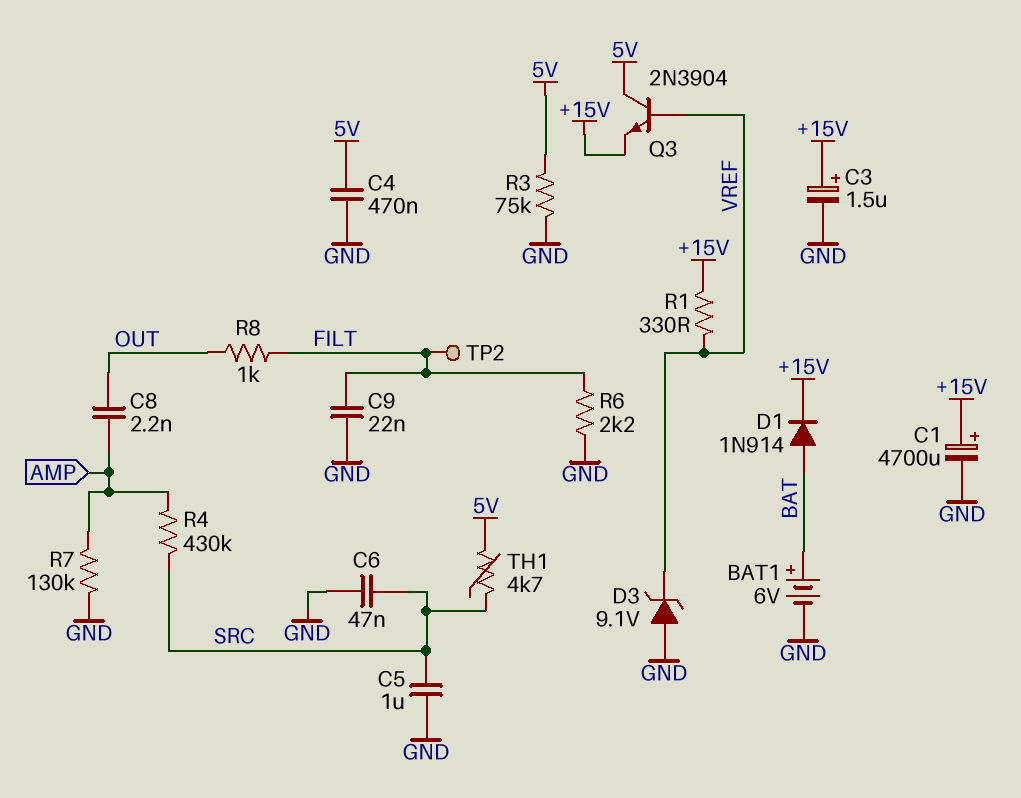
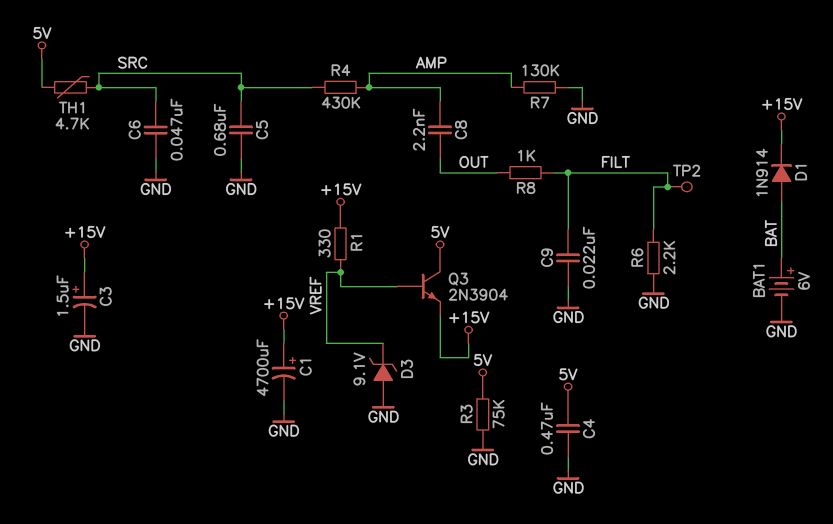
C5: 1uF (GND, SRC) -> 680nF (GND, SRC)

